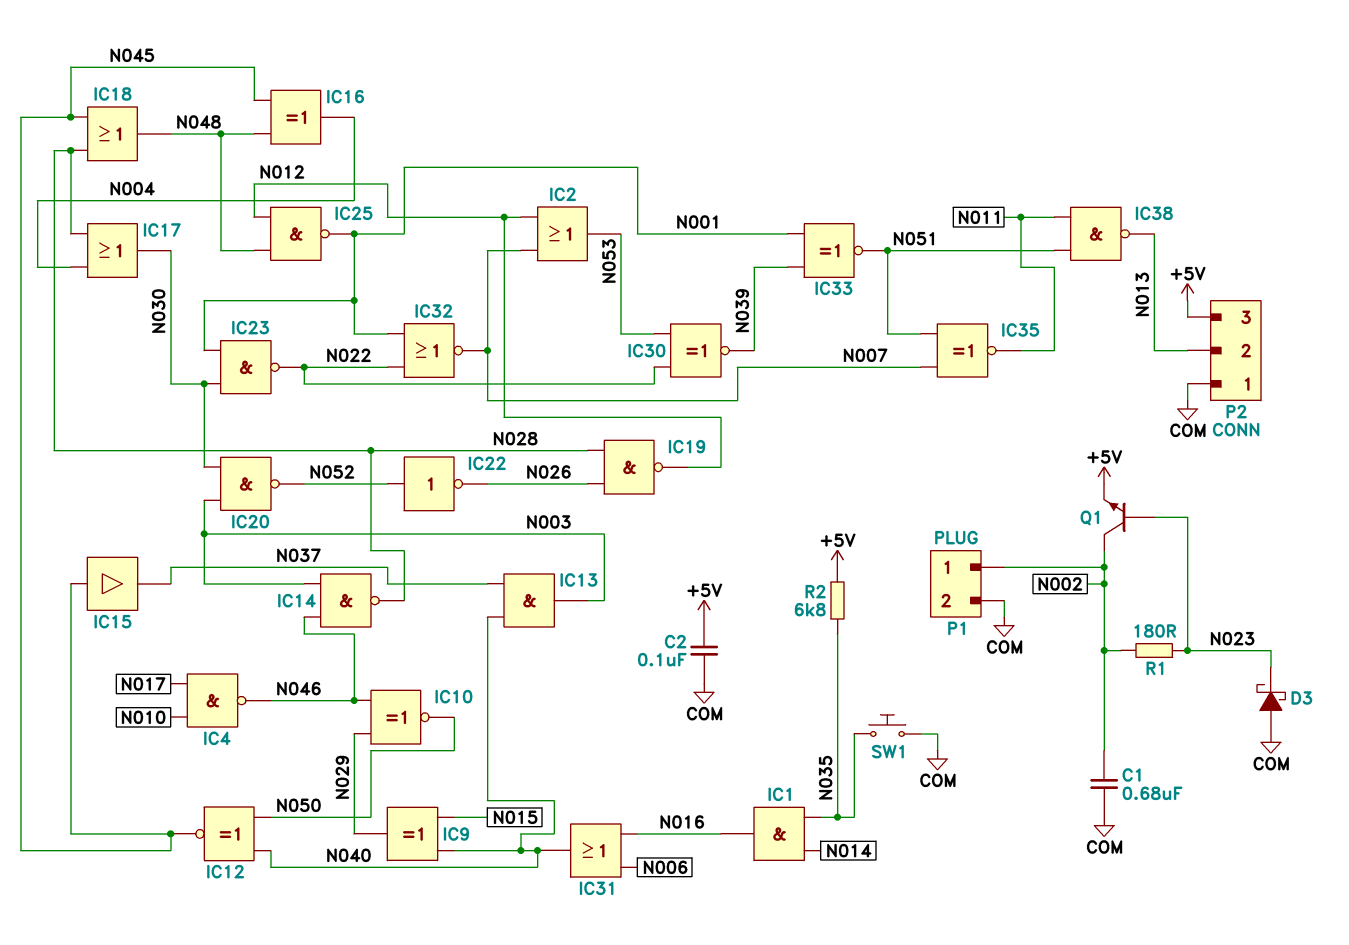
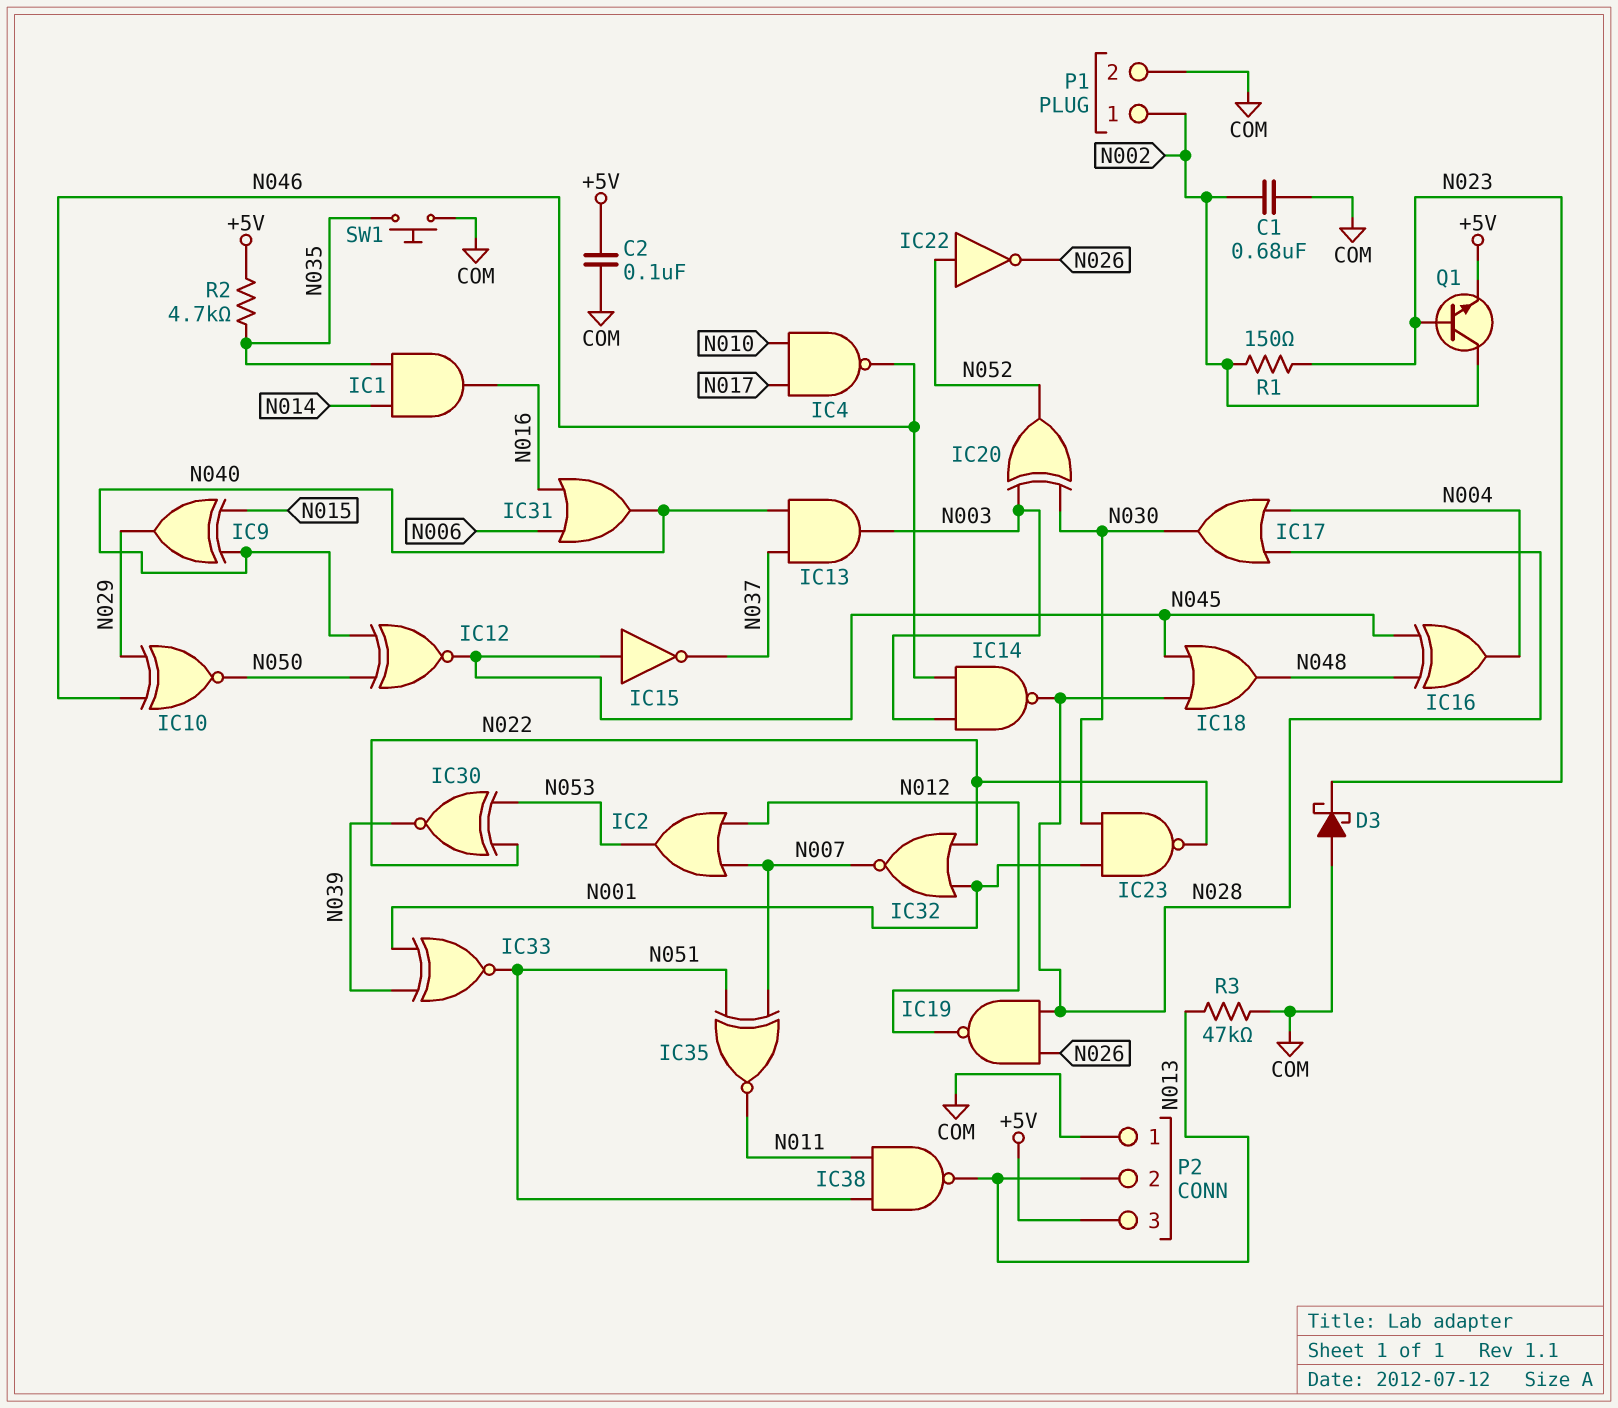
IC15: buffer (in N045, out N037) -> NOT (in N045, out N037)
IC20: NAND (in N003, in N030, out N052) -> XOR (in N003, in N030, out N052)
IC25: NAND (in N012, in N048, out N001) -> none
R1: 180 (N002, N023) -> 150 (N002, N023)
R2: 6.8k (+5V, N035) -> 4.7k (+5V, N035)
R3: none -> 47k (COM, N013)

